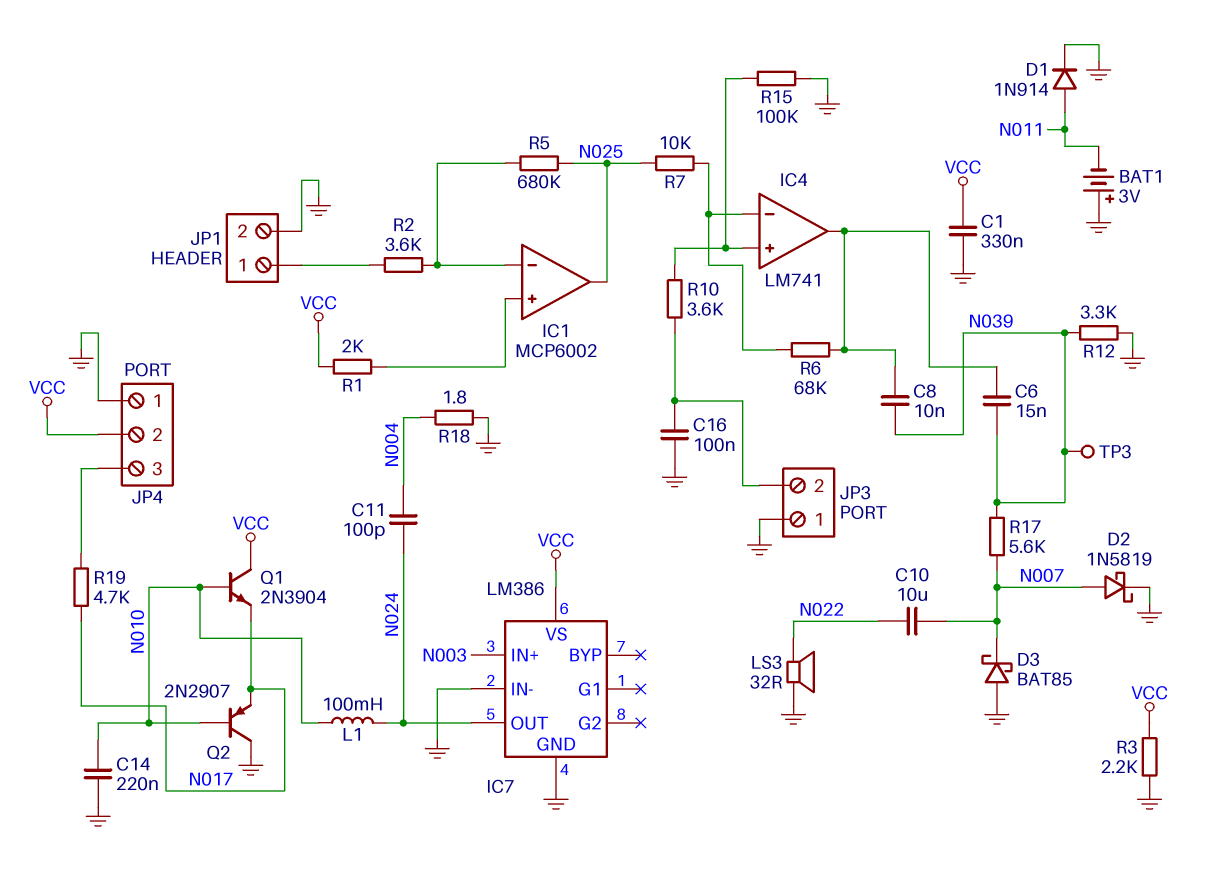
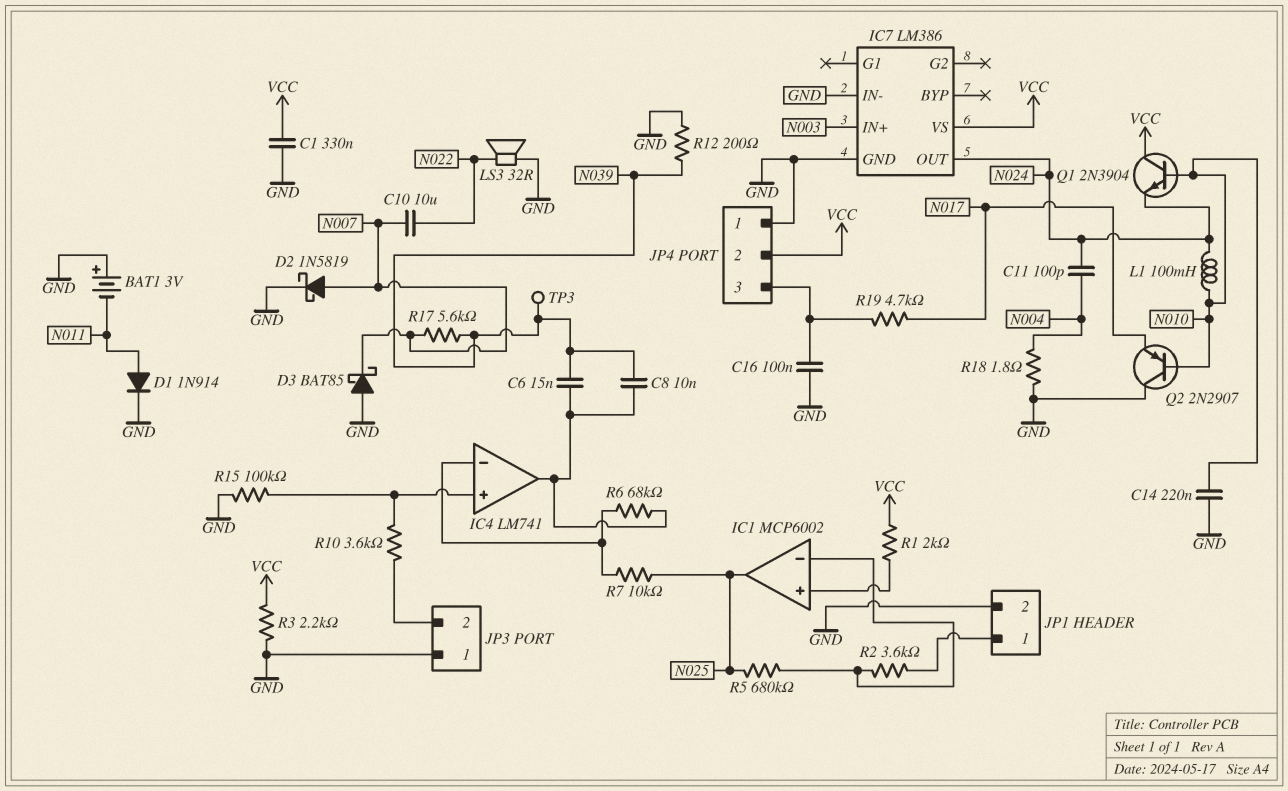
C16: 100nF (GND, JP3/2) -> 100nF (GND, JP4/3)
Q1: NPN 2N3904 (B N010, C VCC, E N017) -> NPN 2N3904 (B N010, C VCC, E N024)
R12: 3.3k (GND, N039) -> 200 (GND, N039)

